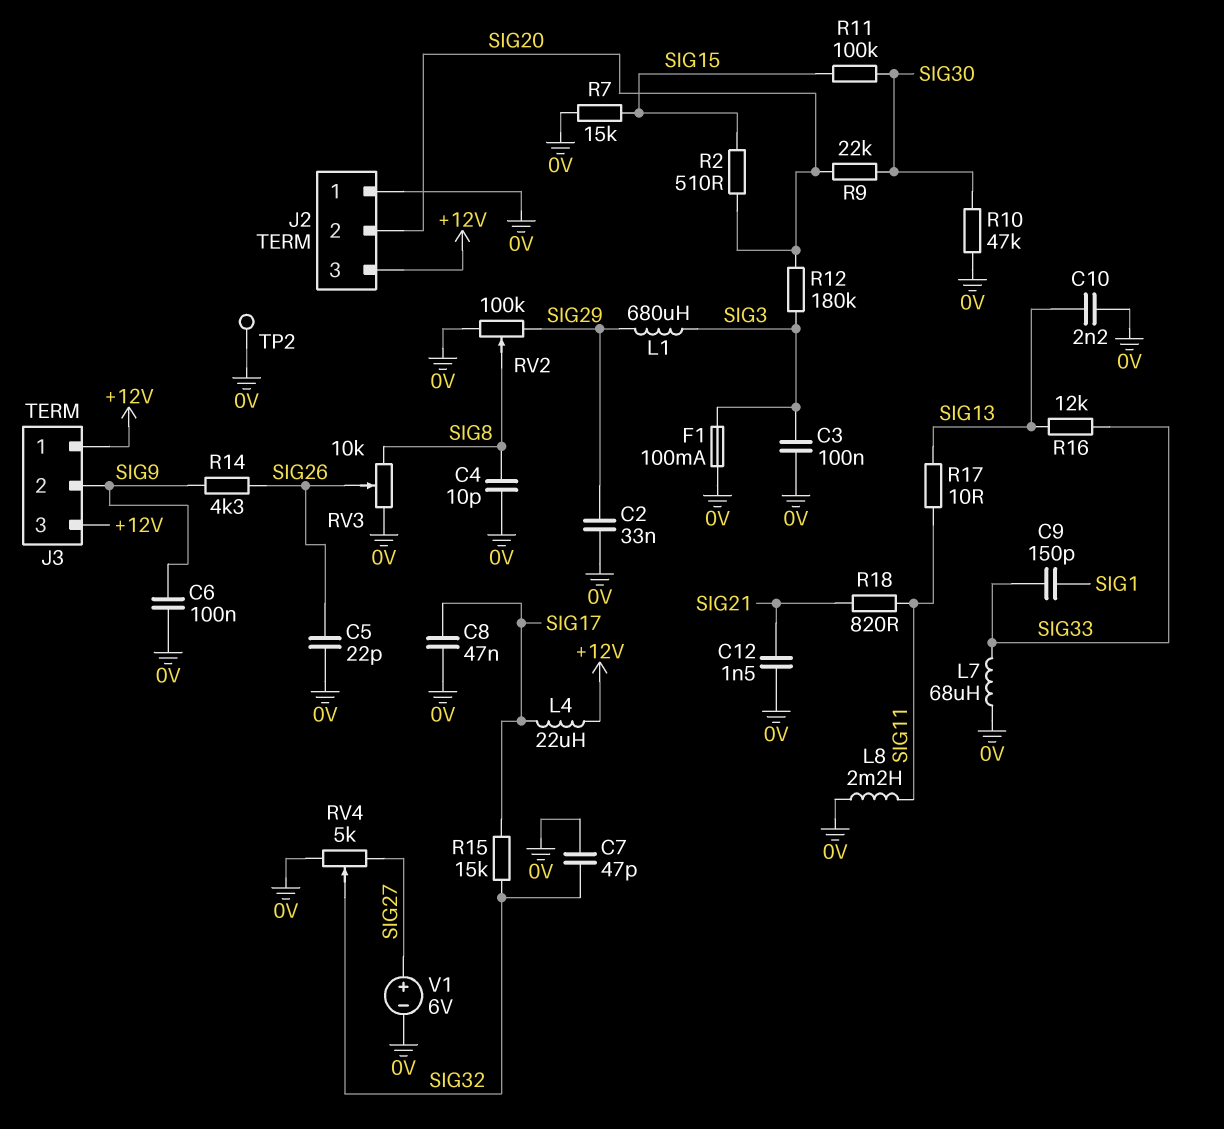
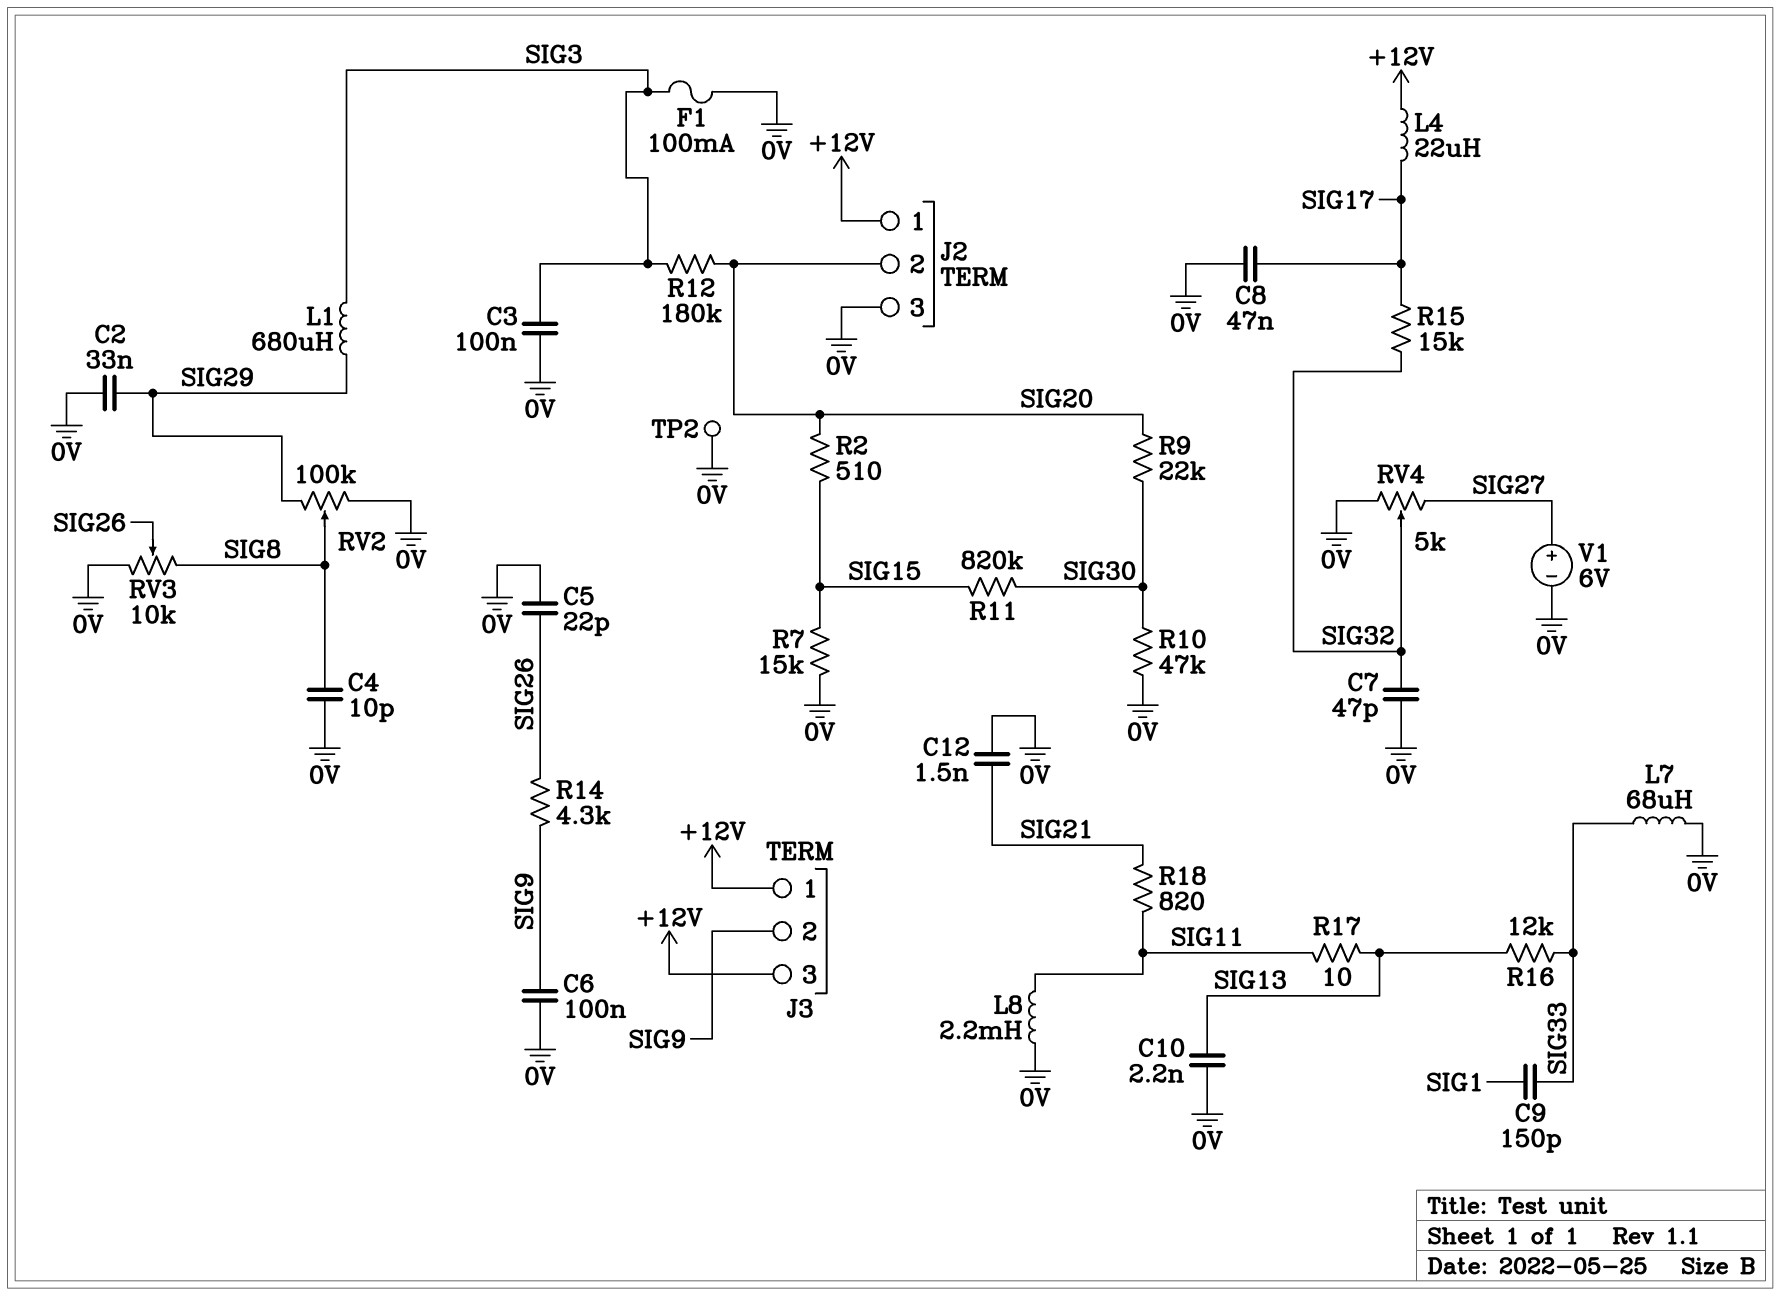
J2 pin 1: 0V -> +12V
J2 pin 3: +12V -> 0V
R11: 100k (SIG15, SIG30) -> 820k (SIG15, SIG30)

